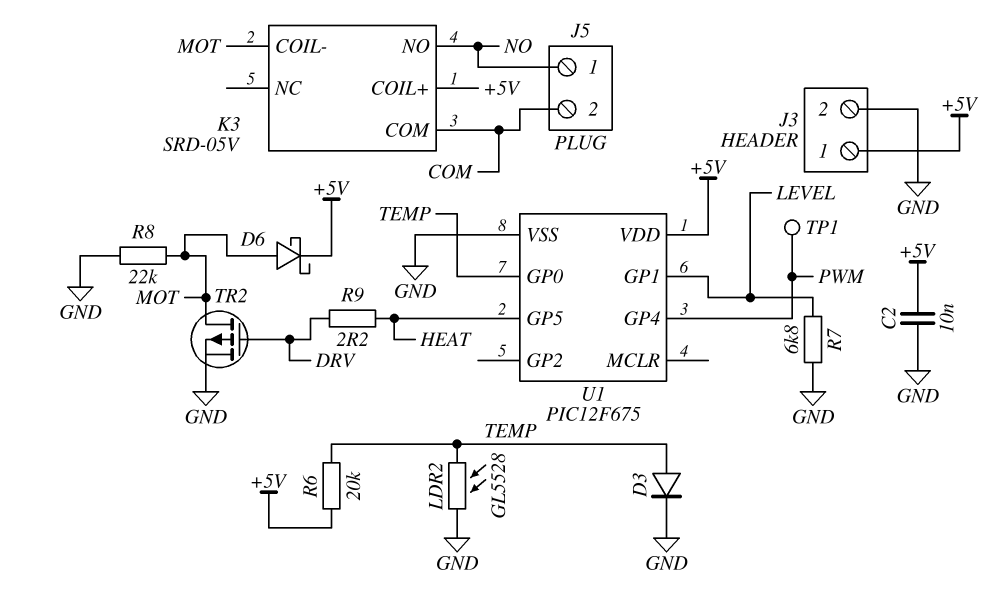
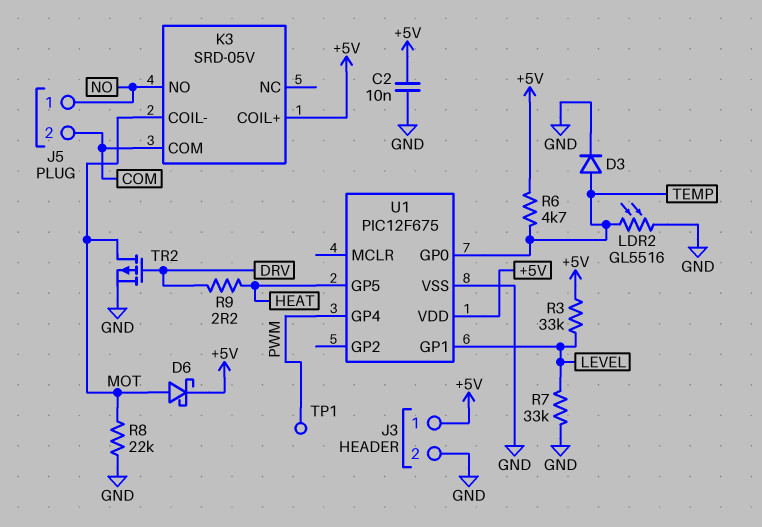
LDR2: GL5528 (GND, TEMP) -> GL5516 (GND, TEMP)
R3: none -> 33k (+5V, LEVEL)
R6: 20k (+5V, TEMP) -> 4.7k (+5V, TEMP)
R7: 6.8k (GND, LEVEL) -> 33k (GND, LEVEL)

